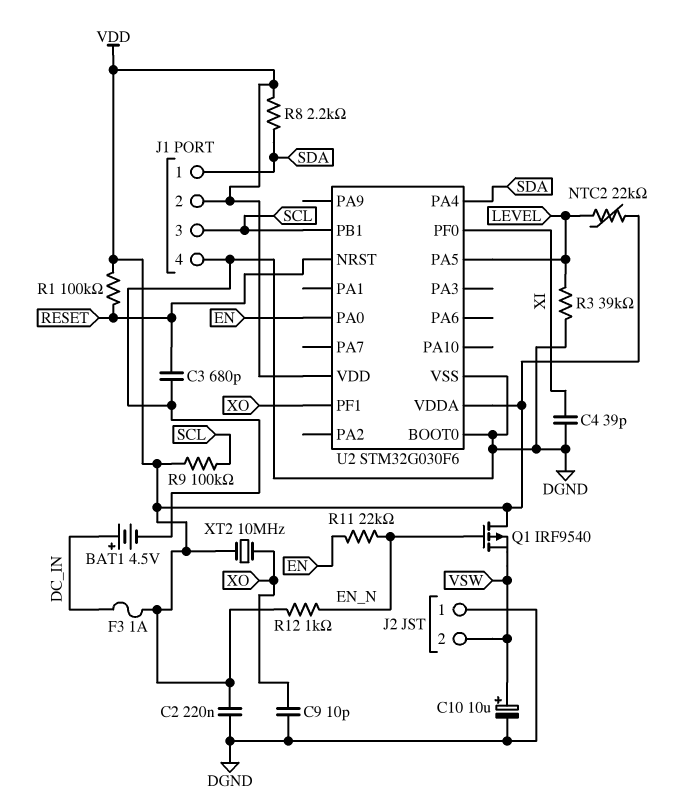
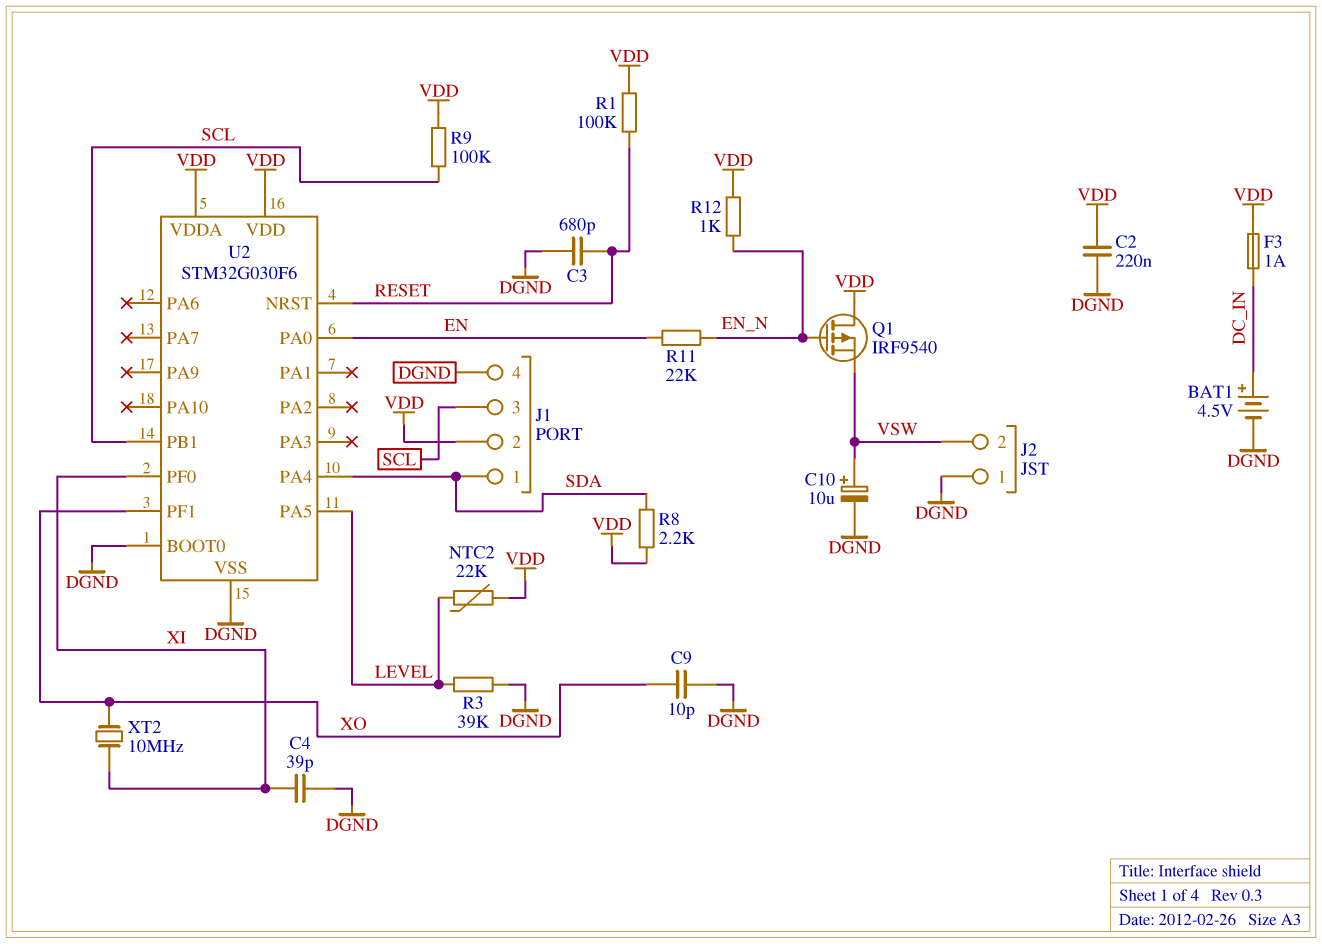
XT2: 10MHz (VDD, XO) -> 10MHz (XI, XO)

